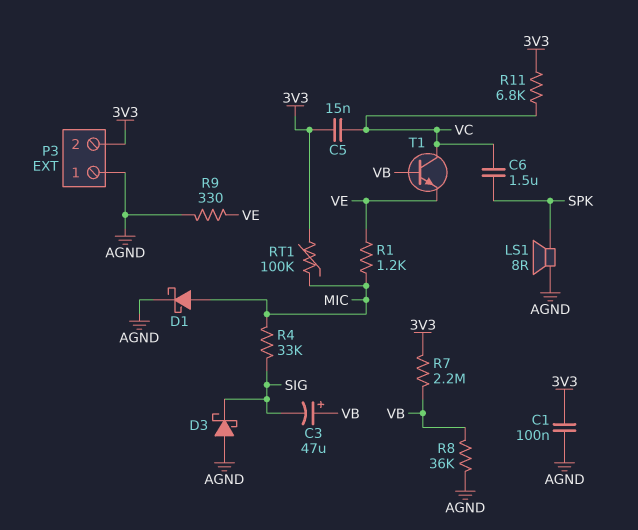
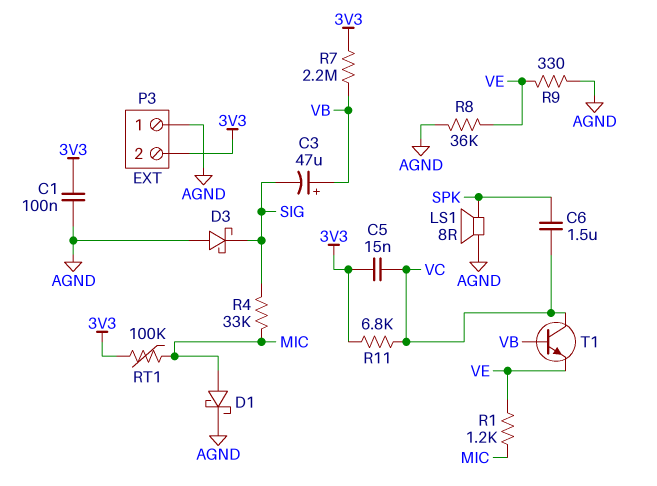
R8: 36k (AGND, VB) -> 36k (AGND, VE)

